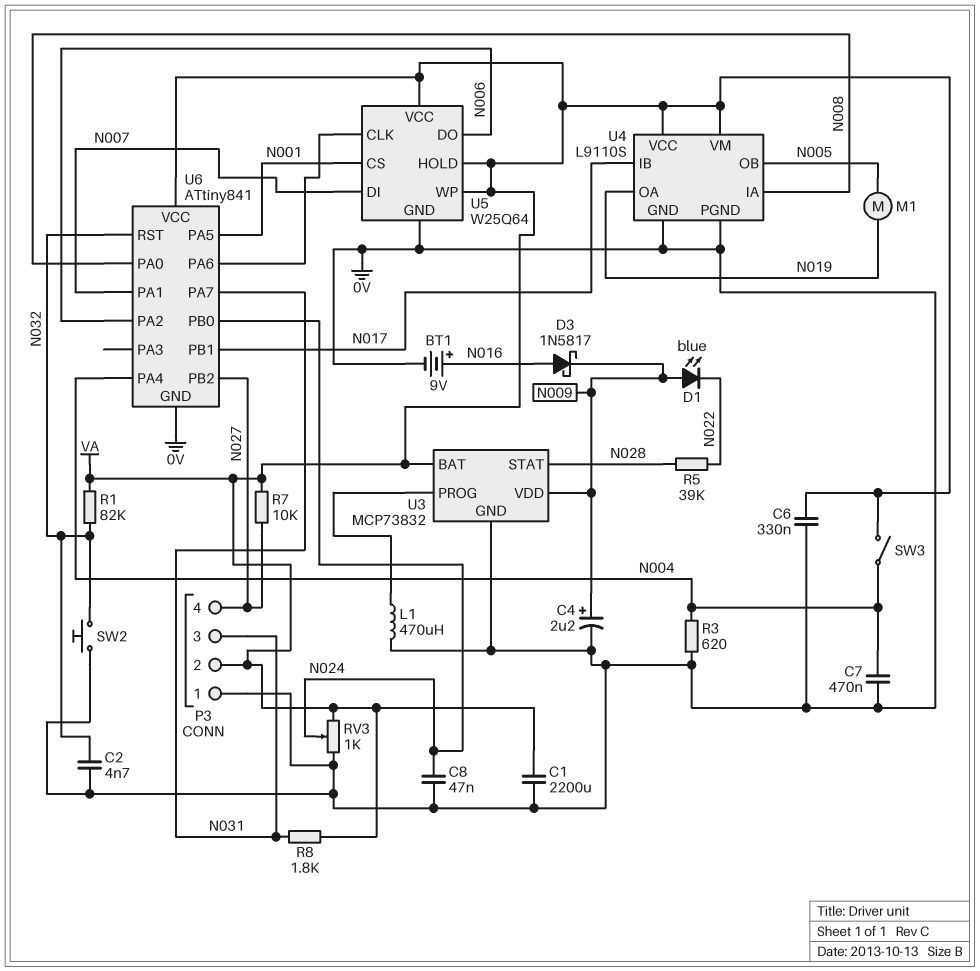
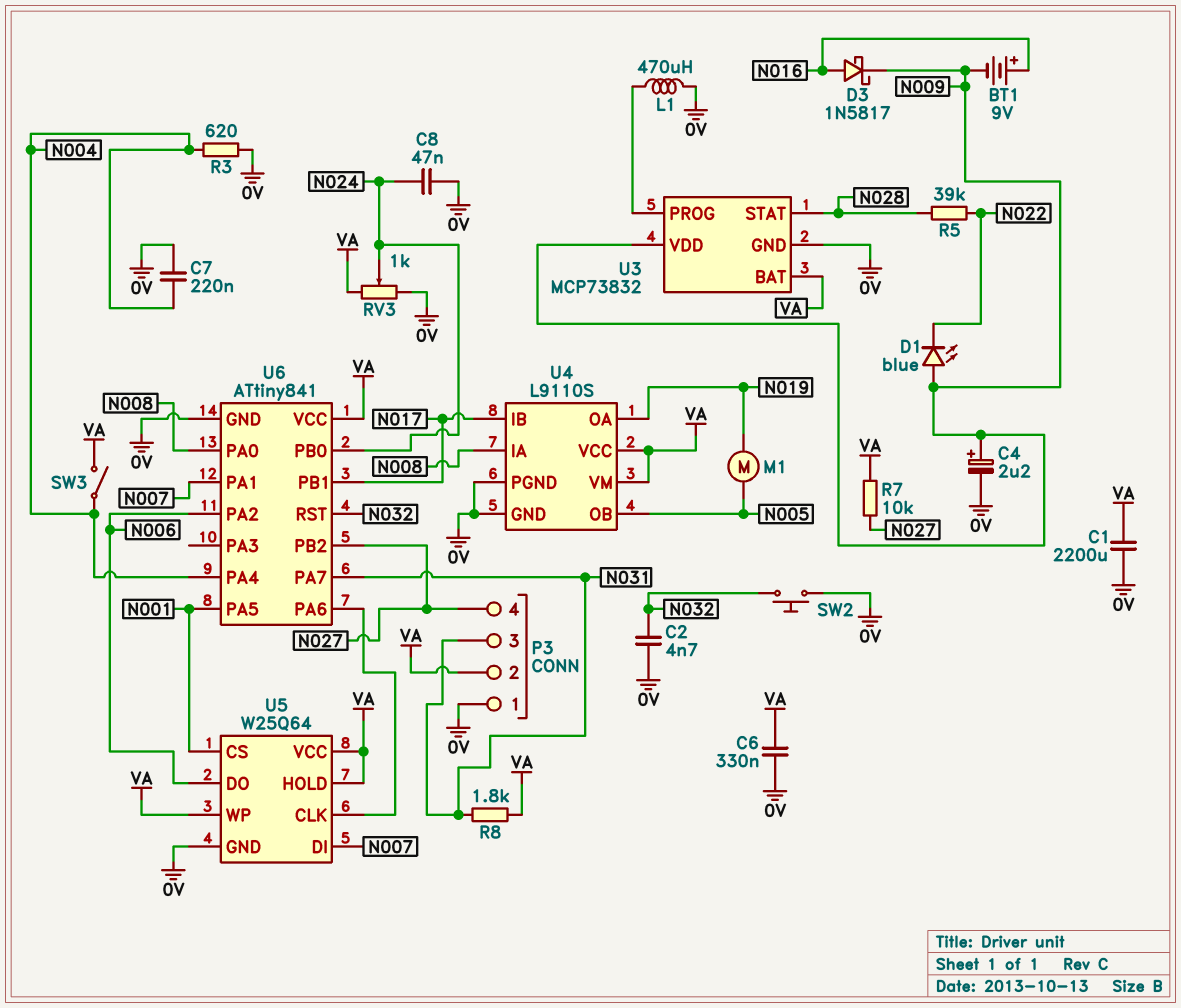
BT1: 9V (plus N016, minus 0V) -> 9V (plus N016, minus N009)
C7: 470nF (0V, N004) -> 220nF (0V, N004)
R1: 82k (N032, VA) -> none

